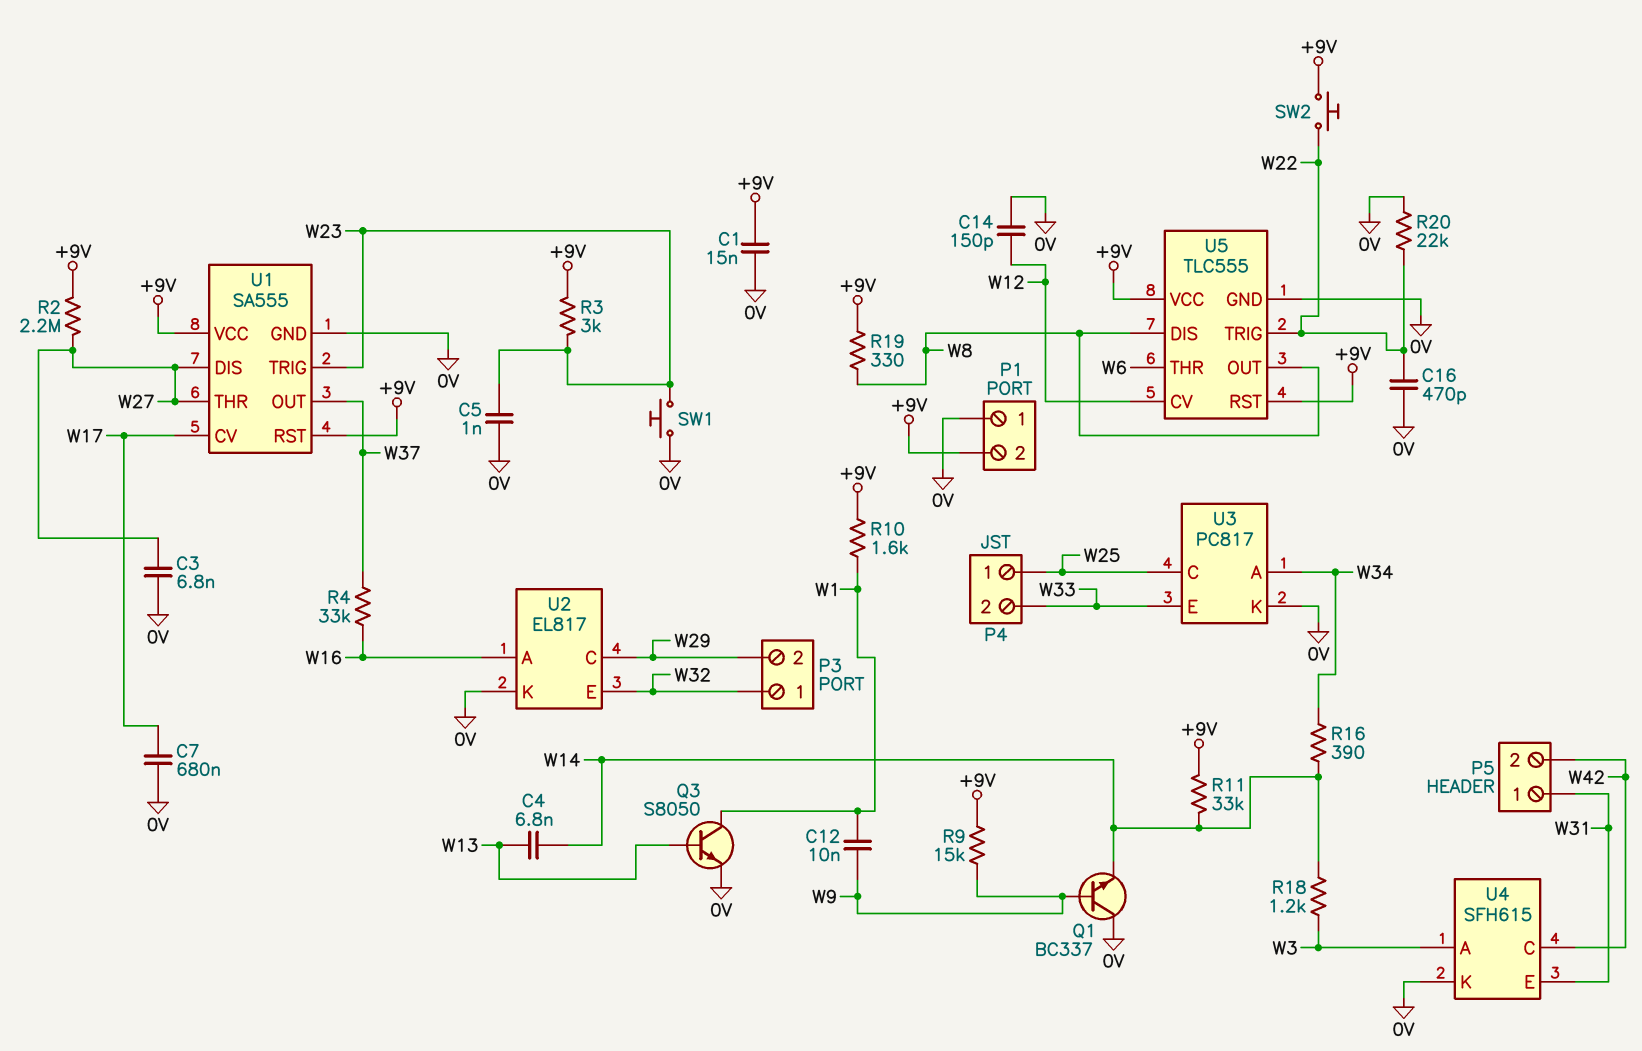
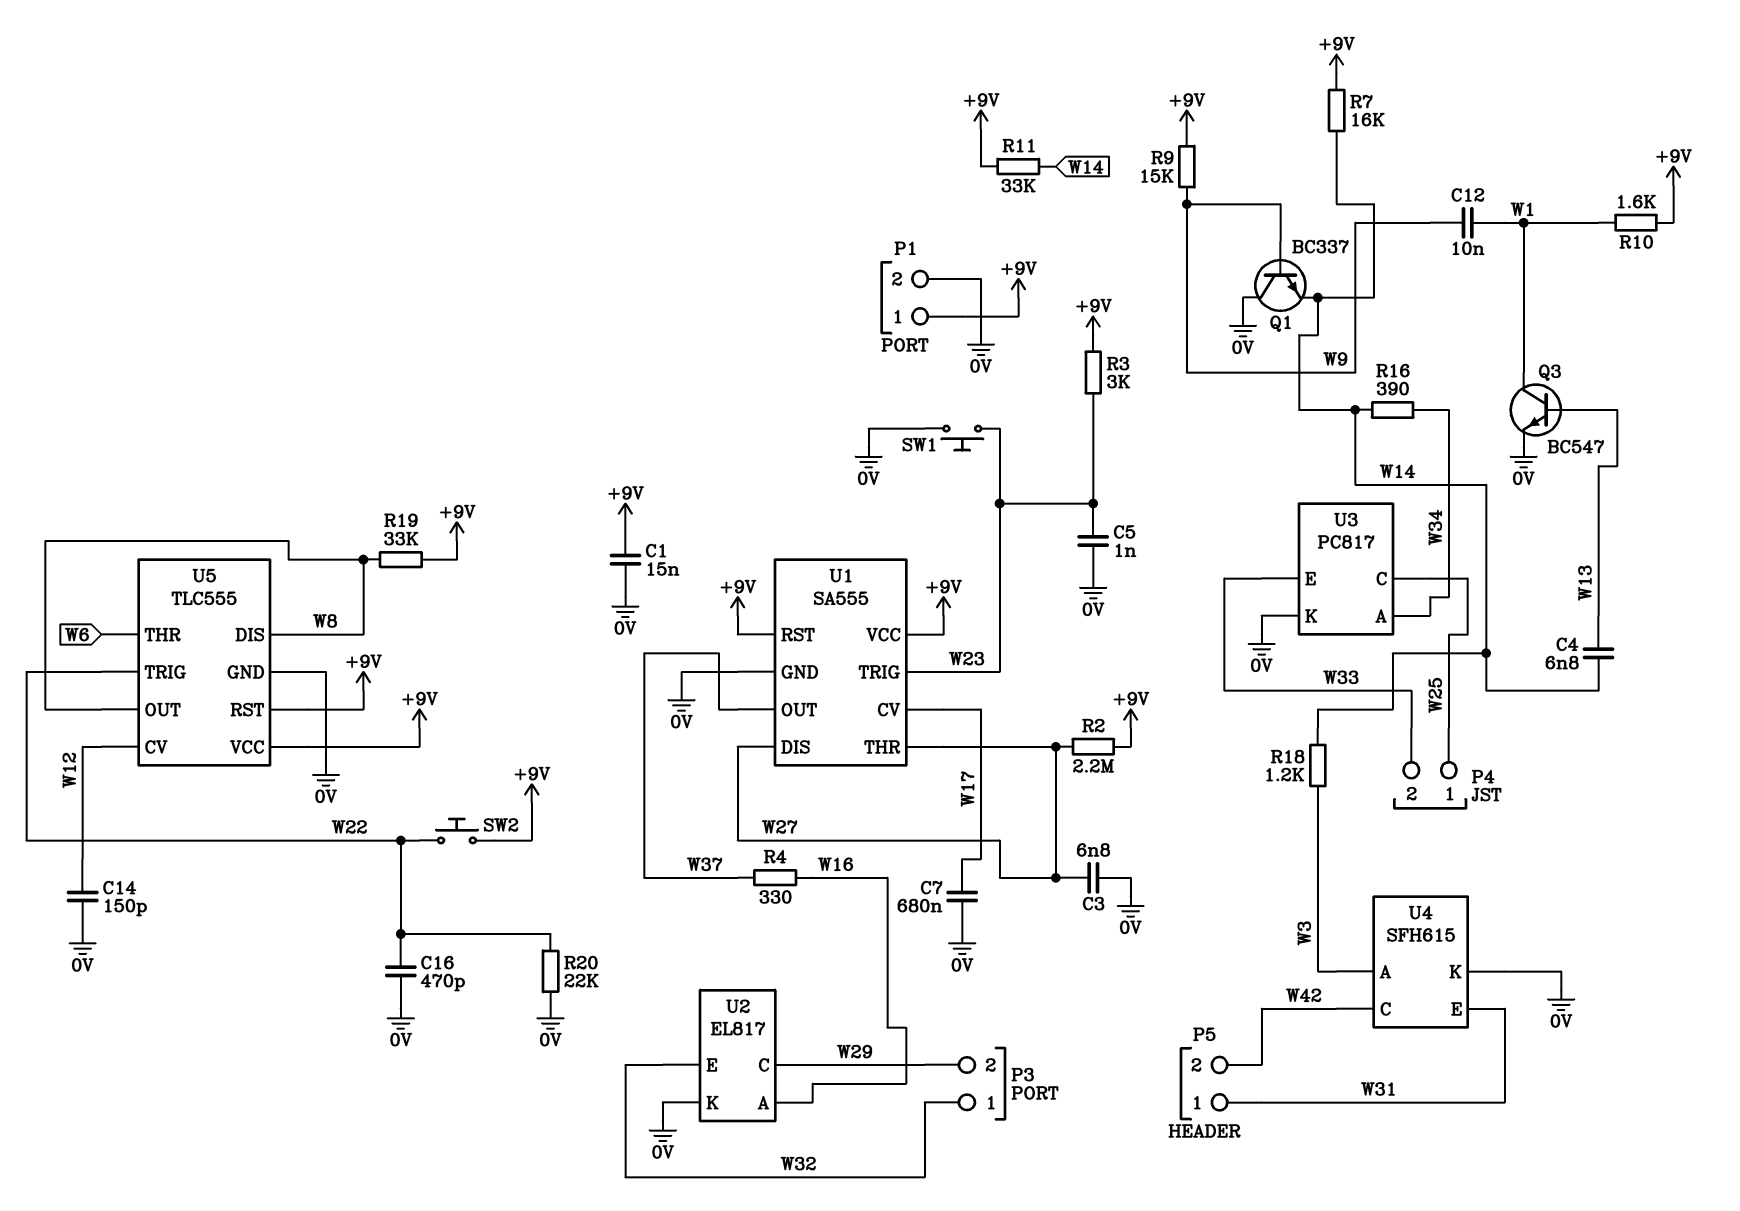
P1 pin 1: 0V -> +9V
P1 pin 2: +9V -> 0V
Q3: NPN S8050 (B W13, C W1, E 0V) -> NPN BC547 (B W13, C W1, E 0V)
R4: 33k (W16, W37) -> 330 (W16, W37)
R7: none -> 16k (+9V, W14)
R19: 330 (+9V, W8) -> 33k (+9V, W8)

